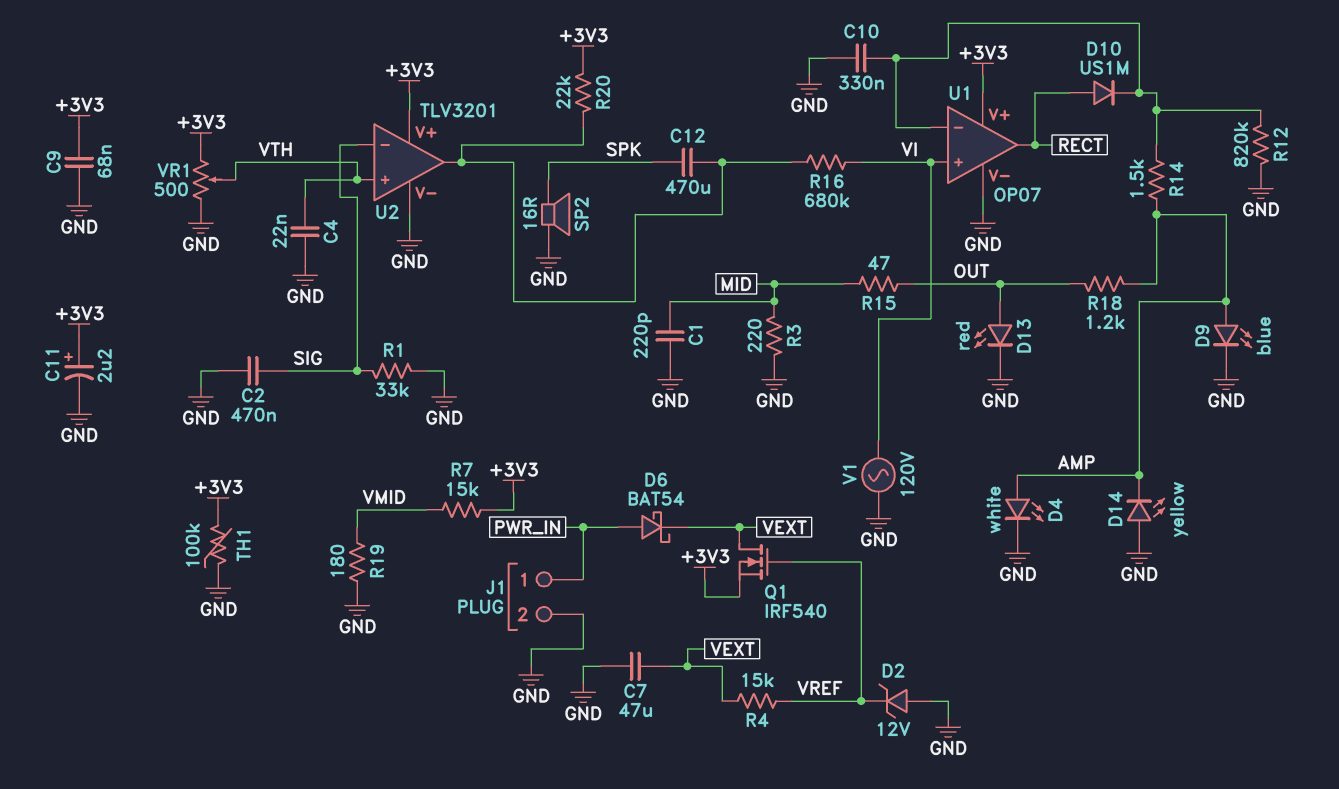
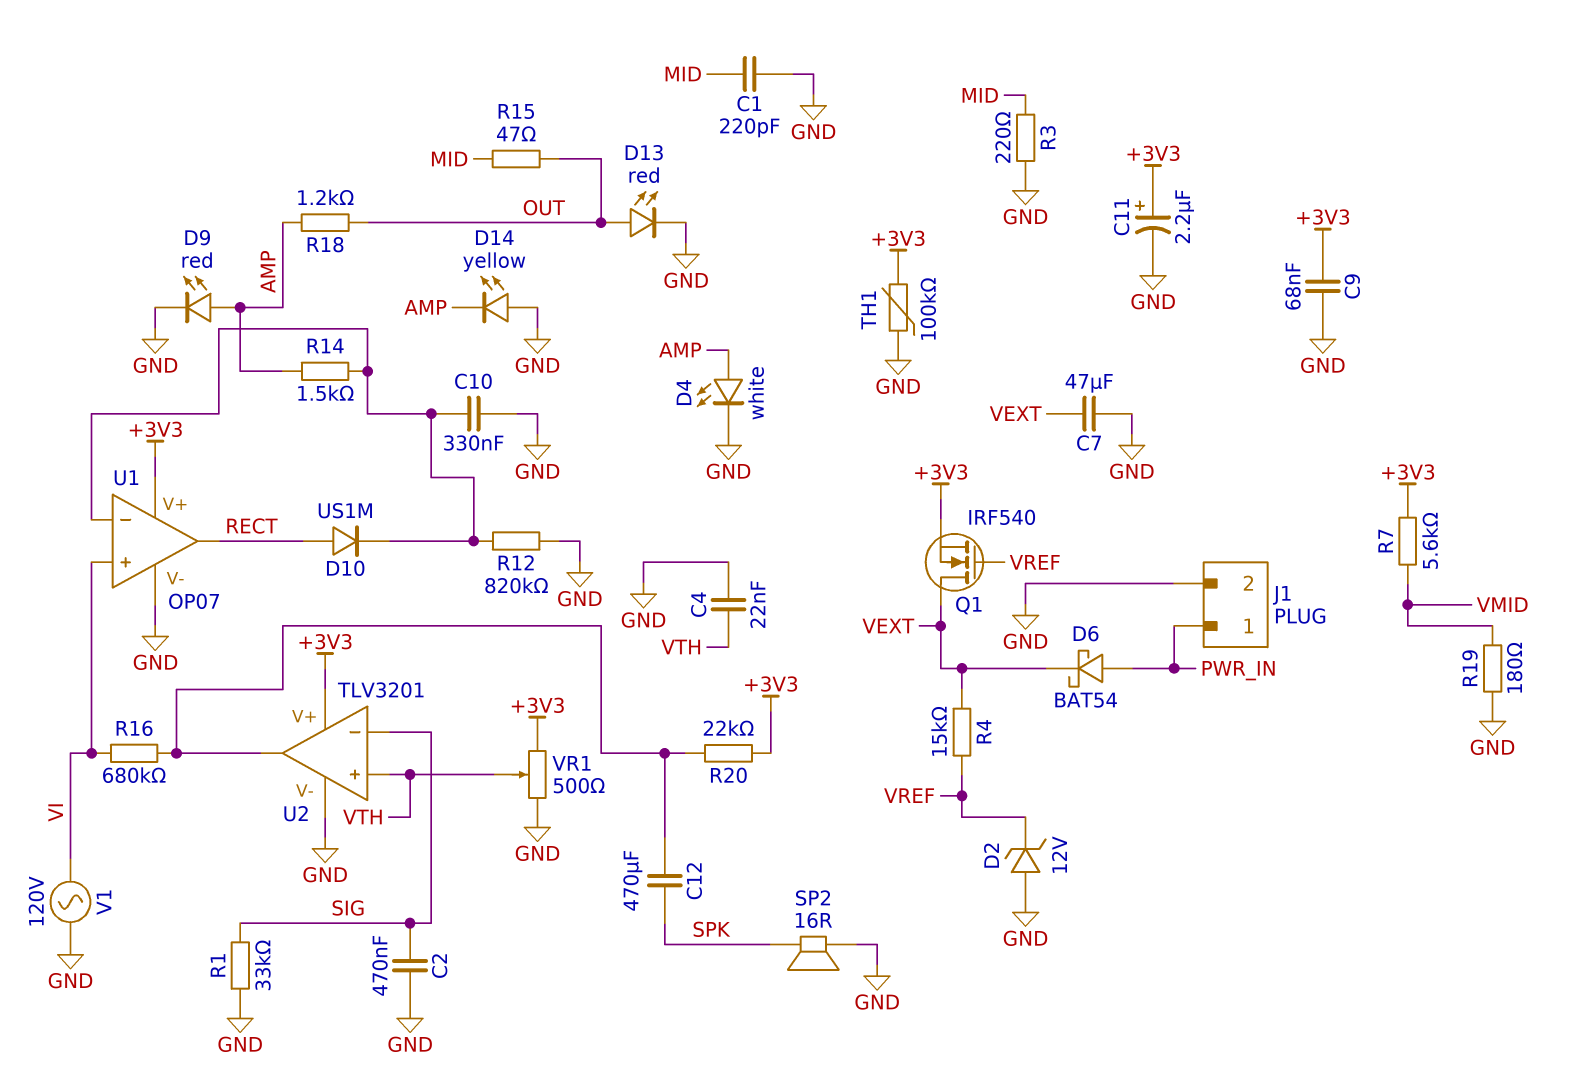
D9: LED blue (A AMP, K GND) -> LED red (A AMP, K GND)
R7: 15k (+3V3, VMID) -> 5.6k (+3V3, VMID)

